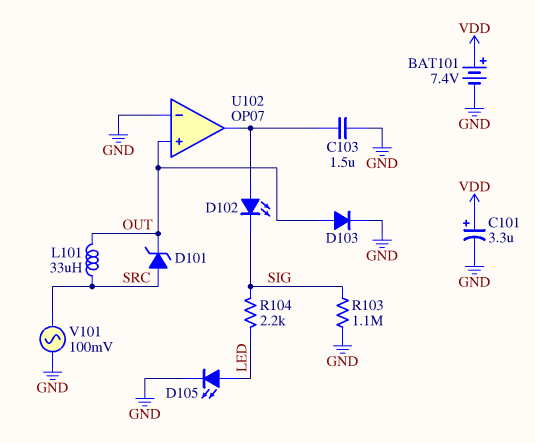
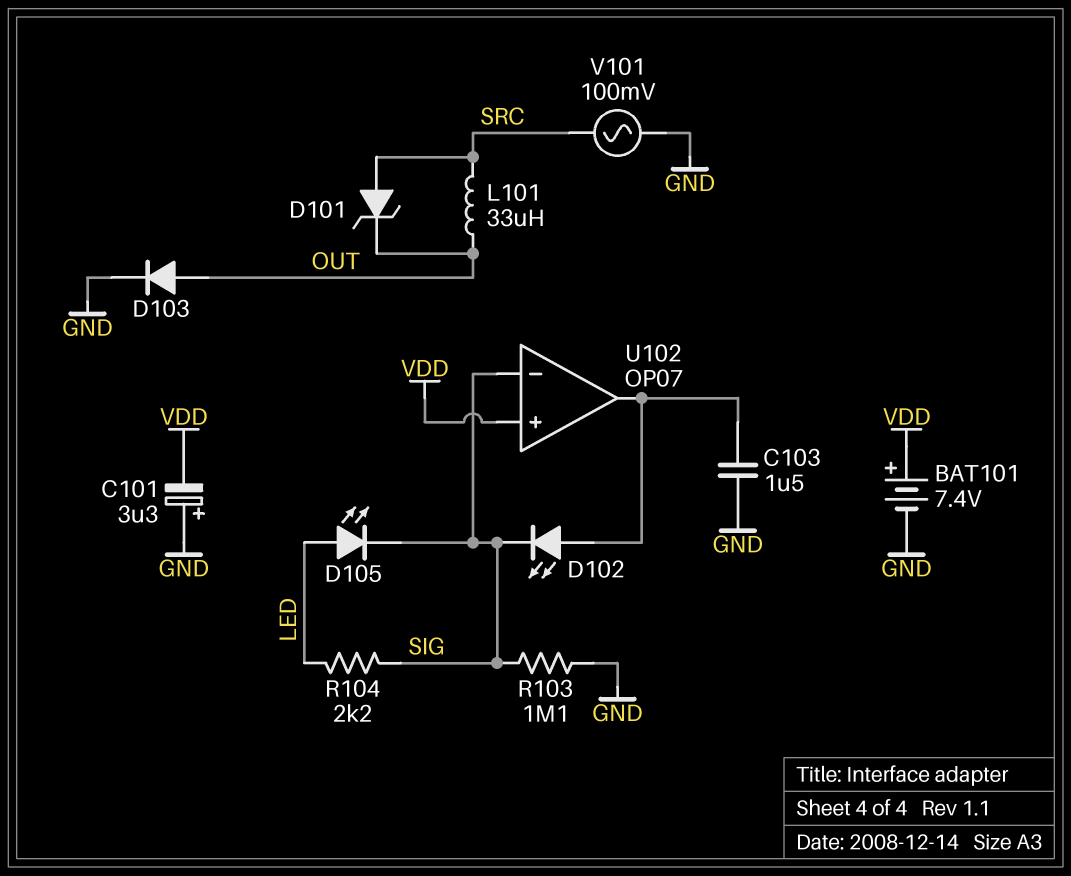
C101: 3.3uF (plus VDD, minus GND) -> 3.3uF (plus GND, minus VDD)
D105: LED (A LED, K GND) -> LED (A LED, K SIG)
U102 pin in+: OUT -> VDD
U102 pin in-: GND -> SIG

